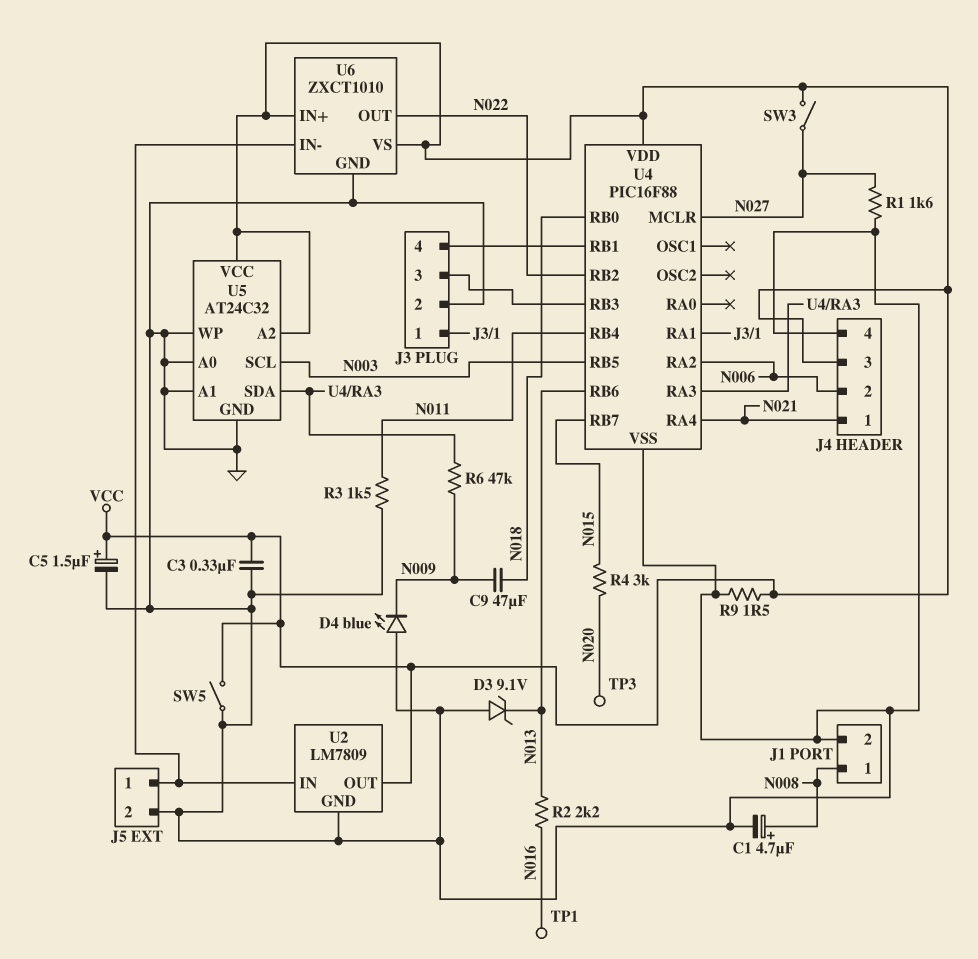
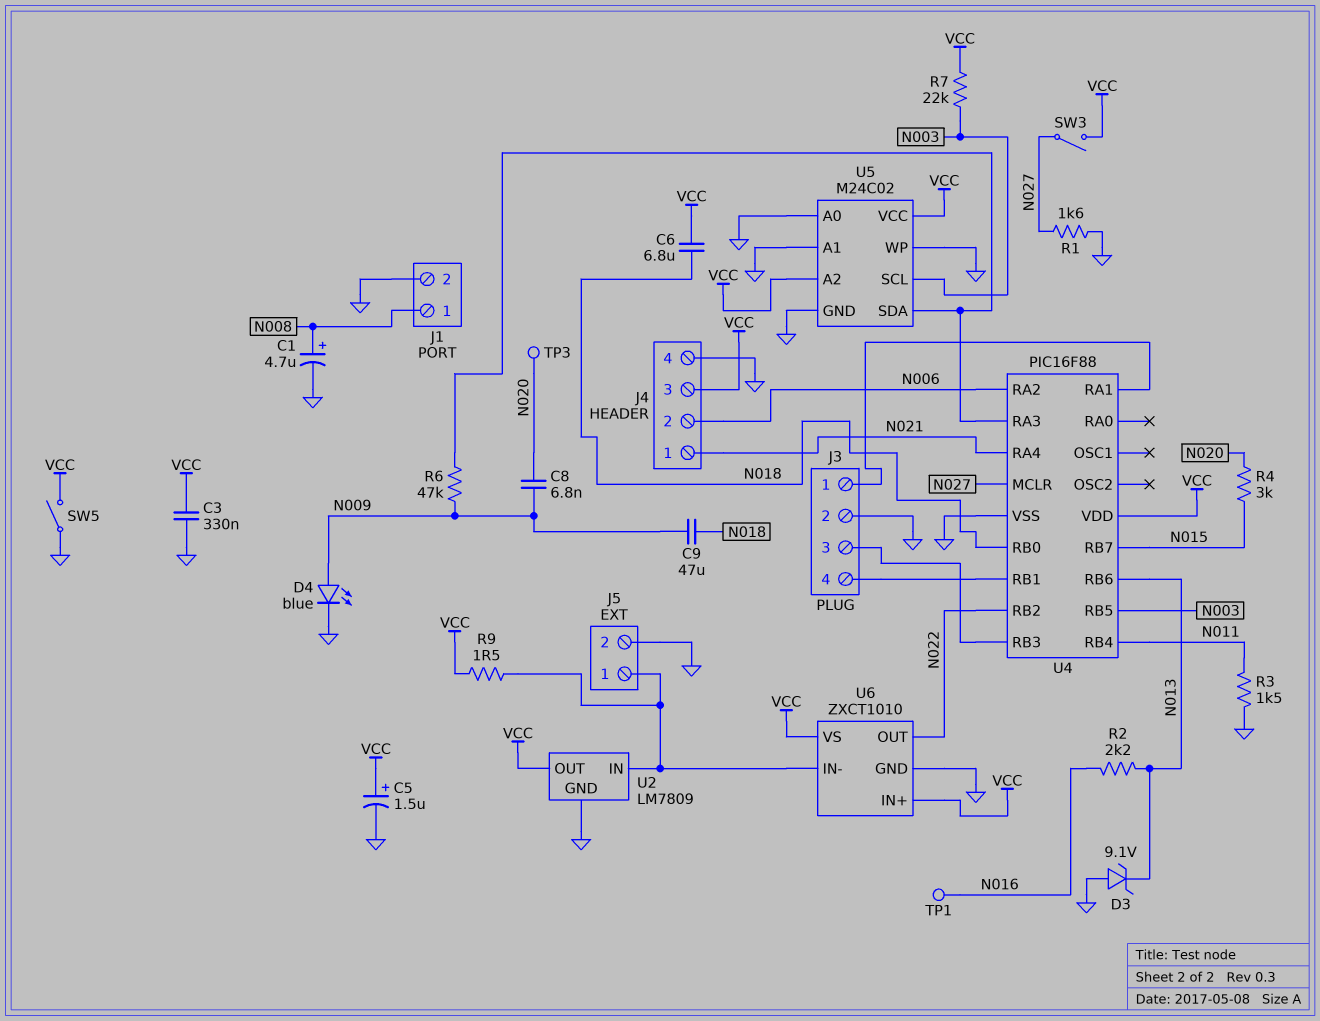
C6: none -> 6.8uF (N018, VCC)
C8: none -> 6.8nF (N009, N020)
D4: LED blue (A GND, K N009) -> LED blue (A N009, K GND)
R7: none -> 22k (N003, VCC)
R9: 1.5 (GND, VCC) -> 1.5 (J5/1, VCC)
U5: AT24C32 -> M24C02

